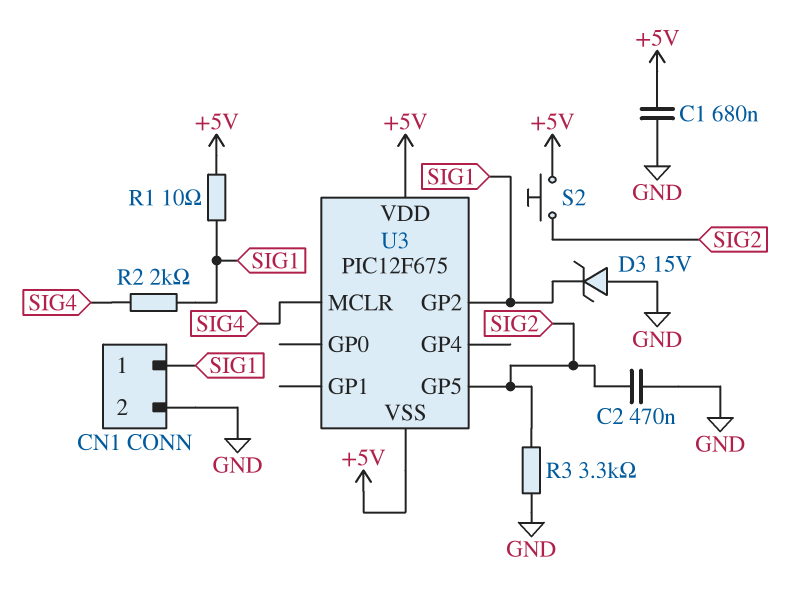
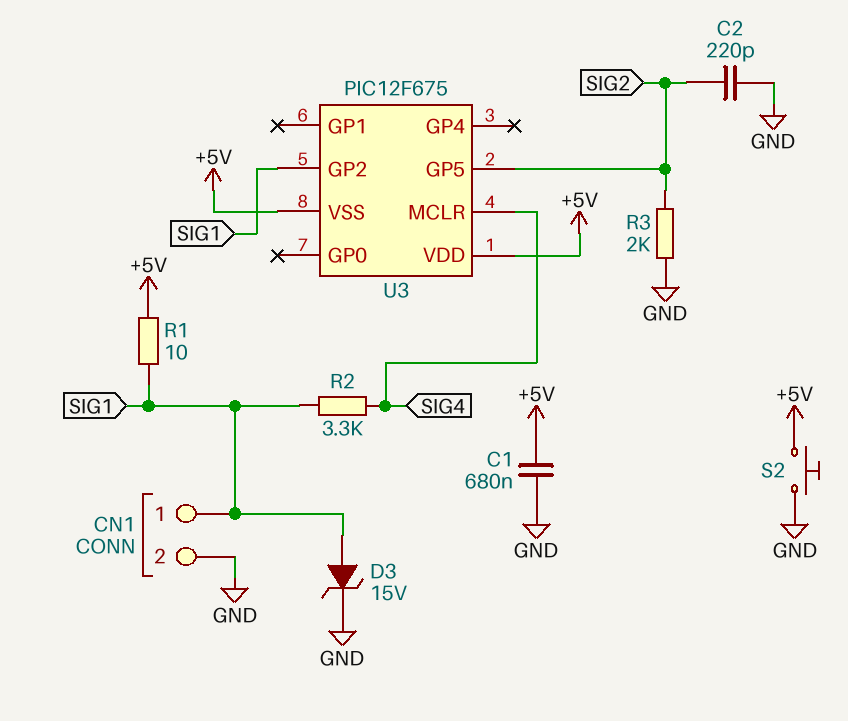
C2: 470nF (GND, SIG2) -> 220pF (GND, SIG2)
D3: zener 15V (A GND, K SIG1) -> zener 15V (A SIG1, K GND)
R2: 2k (SIG1, SIG4) -> 3.3k (SIG1, SIG4)
R3: 3.3k (GND, SIG2) -> 2k (GND, SIG2)
S2: button (+5V, SIG2) -> button (+5V, GND)

